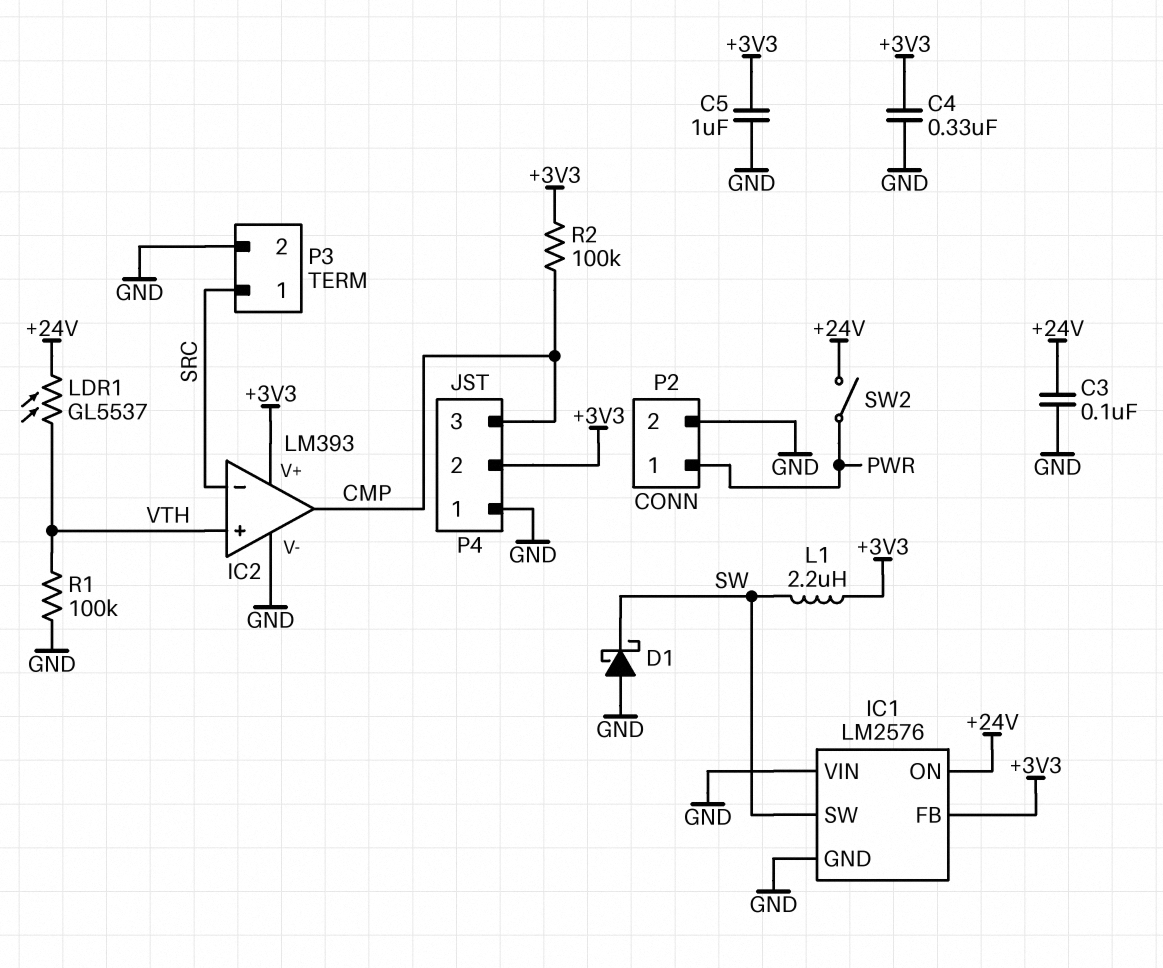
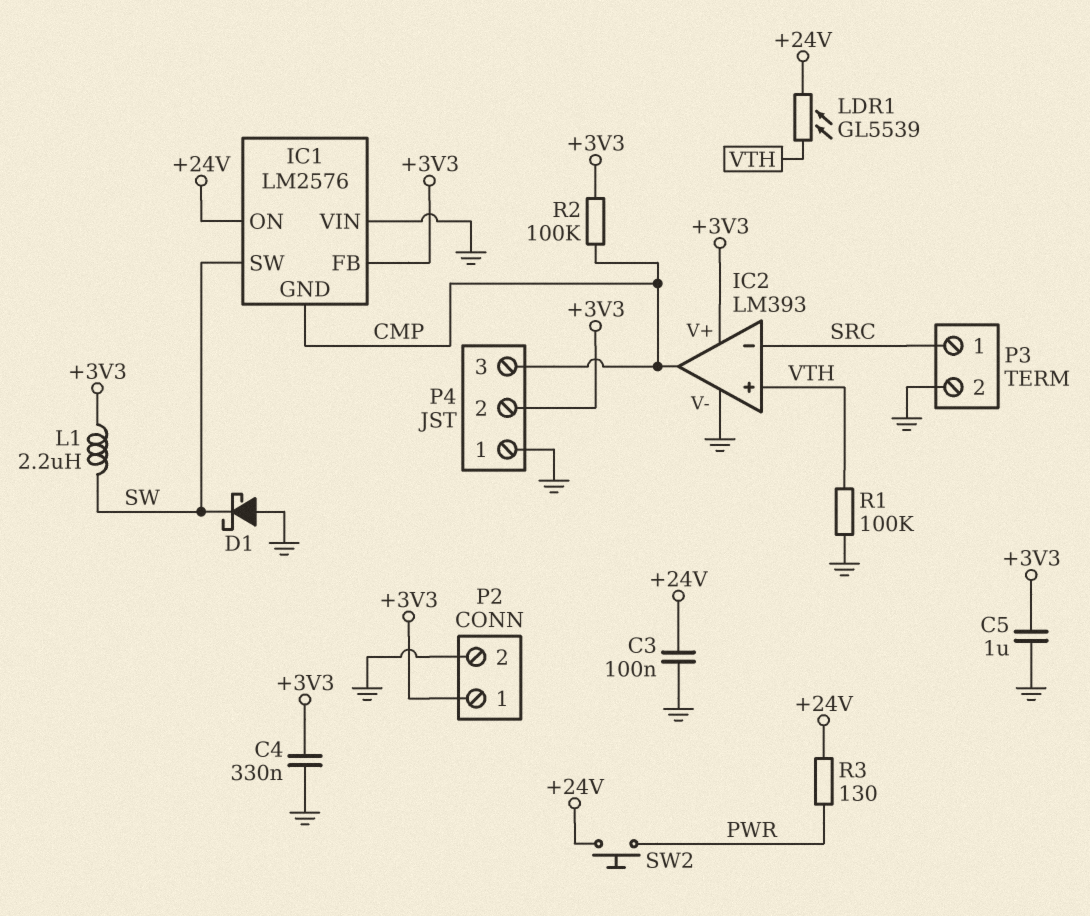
IC1 pin GND: GND -> CMP
LDR1: GL5537 (+24V, VTH) -> GL5539 (+24V, VTH)
P2 pin 1: PWR -> +3V3
R3: none -> 130 (+24V, PWR)
SW2: switch (+24V, PWR) -> button (+24V, PWR)

